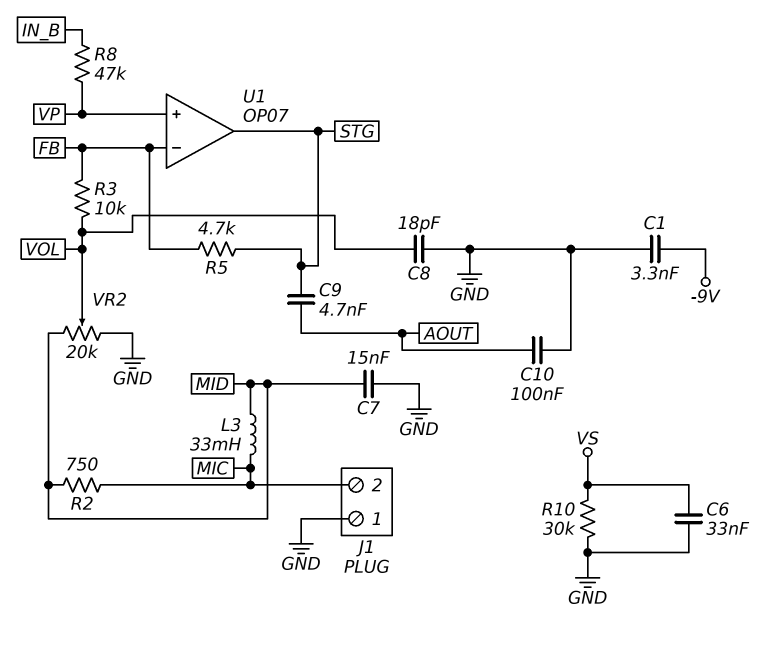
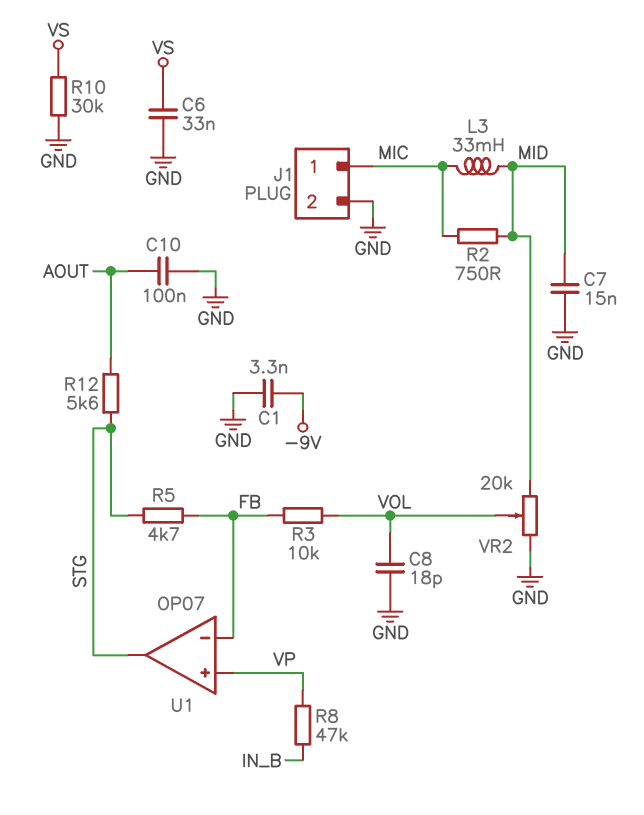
C9: 4.7nF (AOUT, STG) -> none
J1 pin 1: GND -> MIC
J1 pin 2: MIC -> GND
R12: none -> 5.6k (AOUT, STG)

